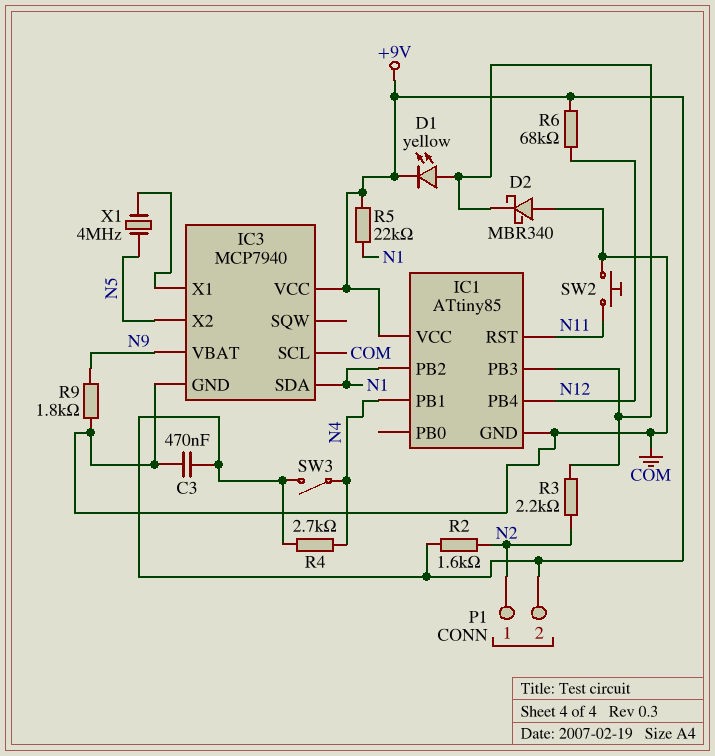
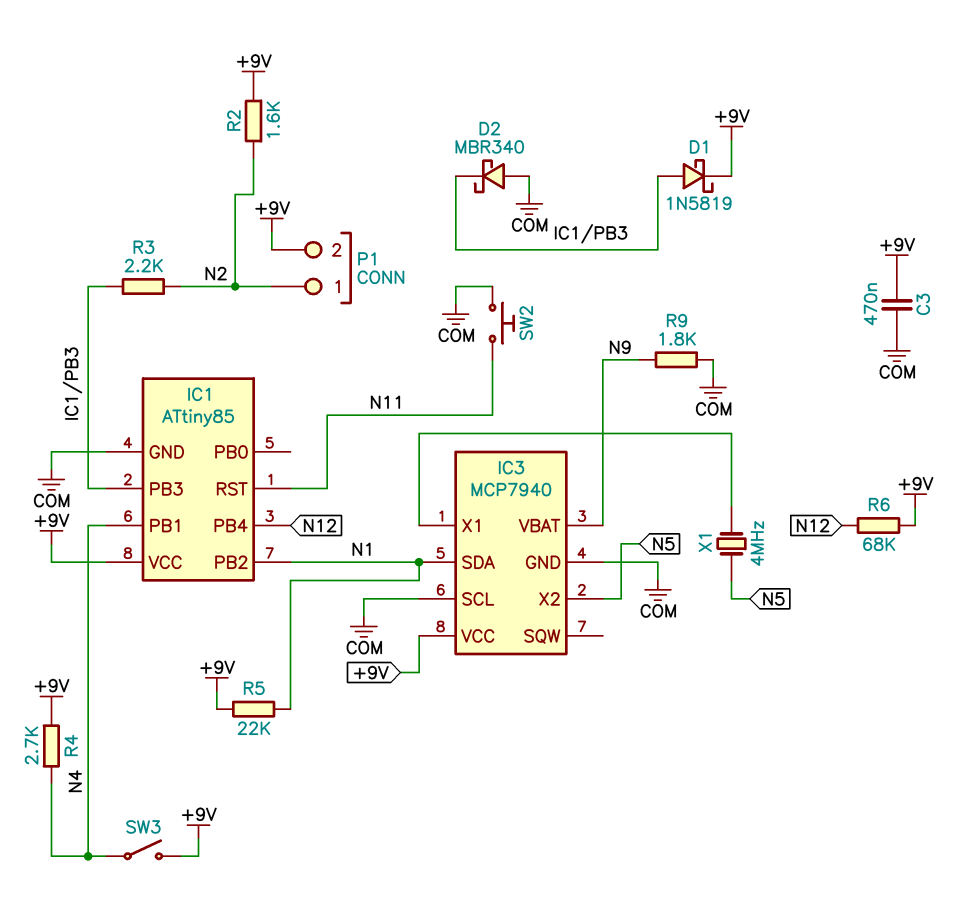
D1: LED yellow (A IC1/PB3, K +9V) -> schottky 1N5819 (A IC1/PB3, K +9V)

